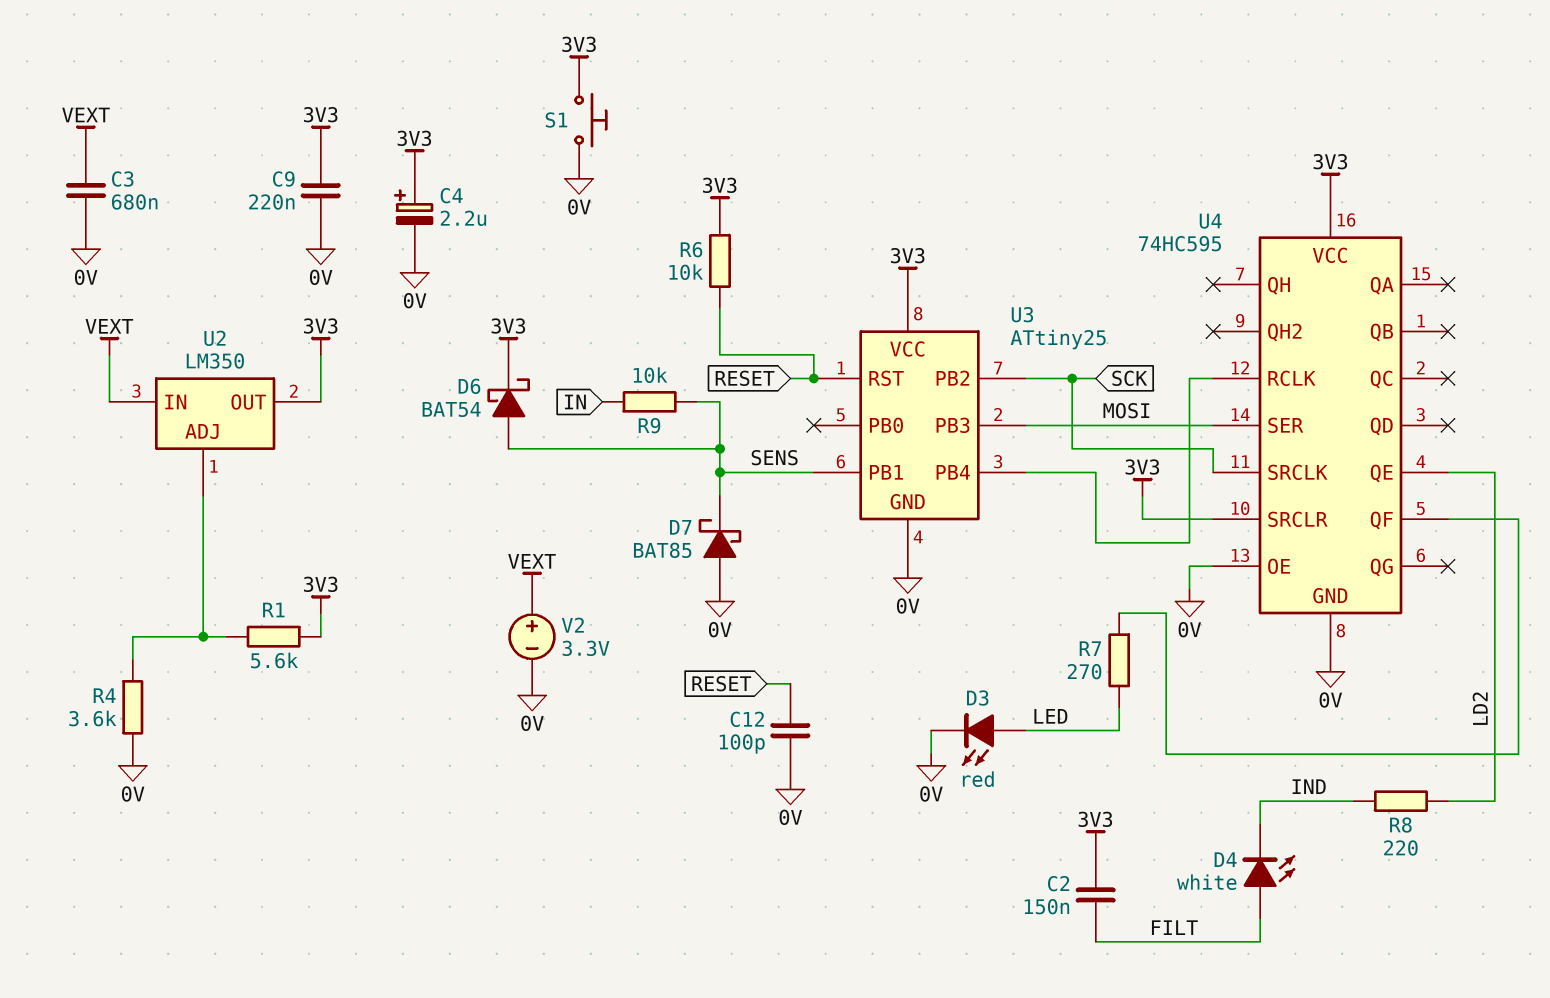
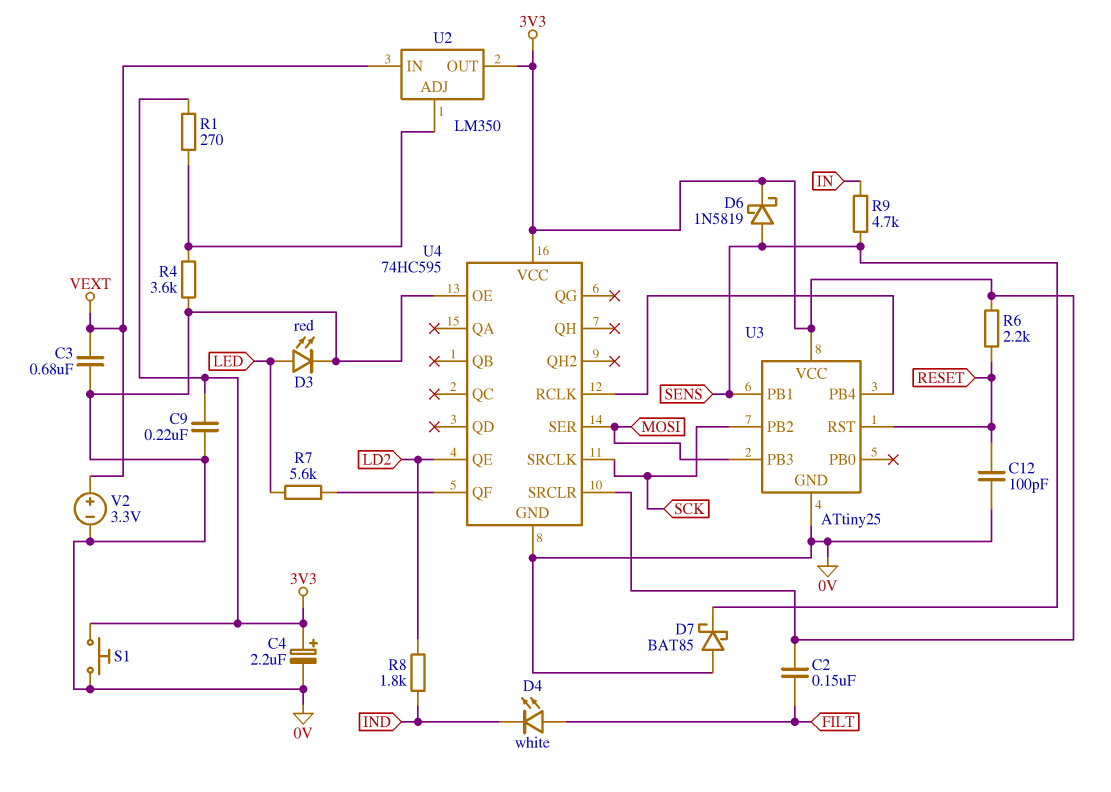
D6: schottky BAT54 (A SENS, K 3V3) -> schottky 1N5819 (A SENS, K 3V3)
R1: 5.6k (3V3, U2/ADJ) -> 270 (3V3, U2/ADJ)
R6: 10k (3V3, RESET) -> 2.2k (3V3, RESET)
R7: 270 (LED, U4/QF) -> 5.6k (LED, U4/QF)
R8: 220 (IND, LD2) -> 1.8k (IND, LD2)
R9: 10k (IN, SENS) -> 4.7k (IN, SENS)

